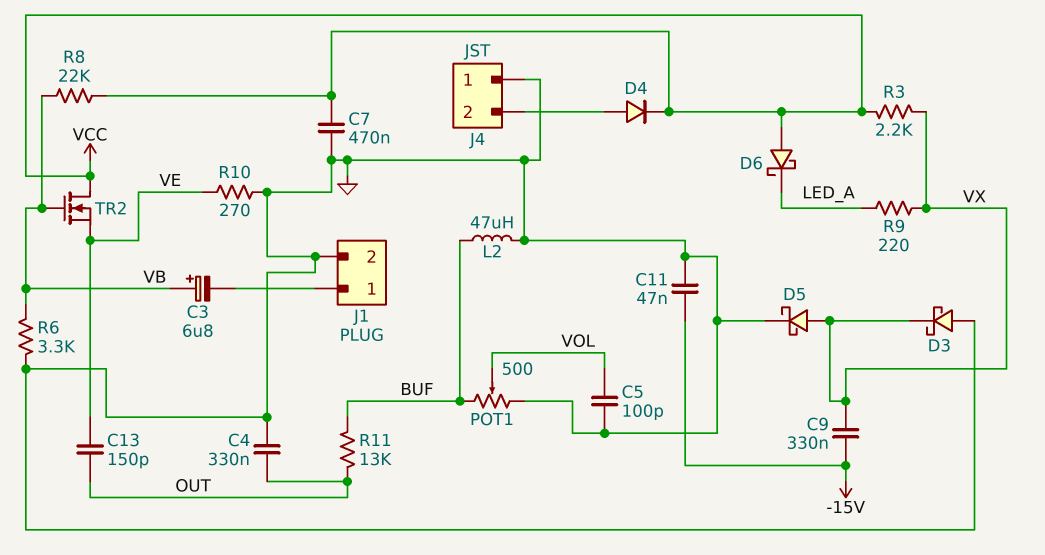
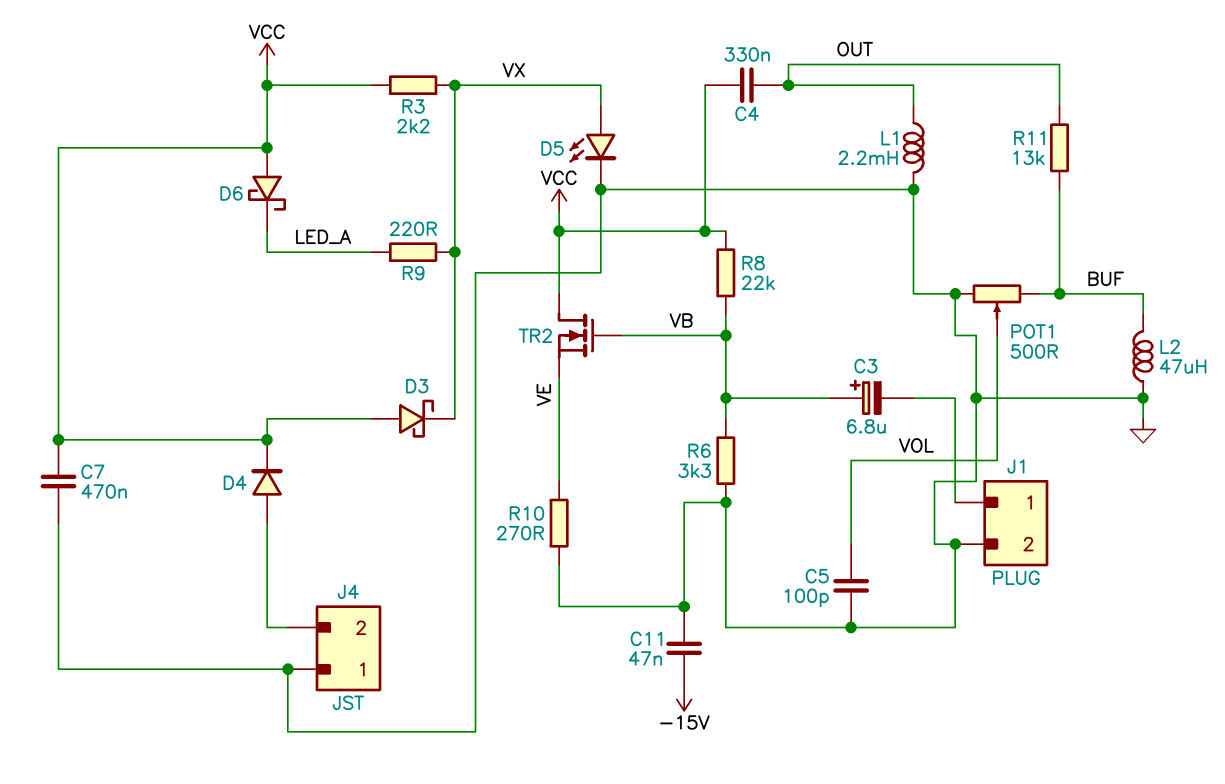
C4: 330nF (GND, OUT) -> 330nF (OUT, VCC)
C9: 330nF (-15V, VX) -> none
C13: 150pF (OUT, VE) -> none
D3: schottky (A GND, K VX) -> schottky (A VCC, K VX)
D5: schottky (A VX, K GND) -> LED (A VX, K GND)
L1: none -> 2.2mH (GND, OUT)

